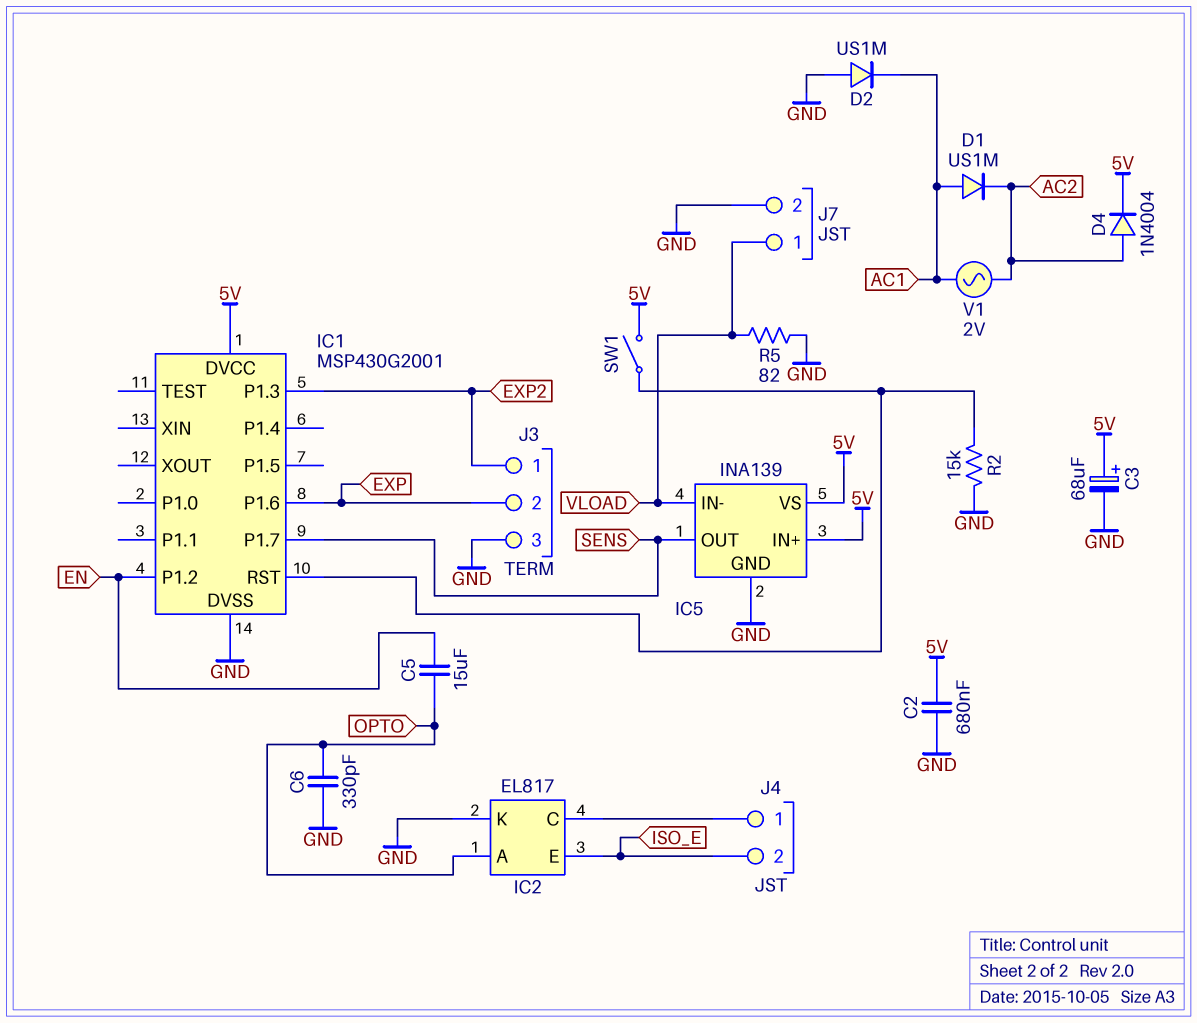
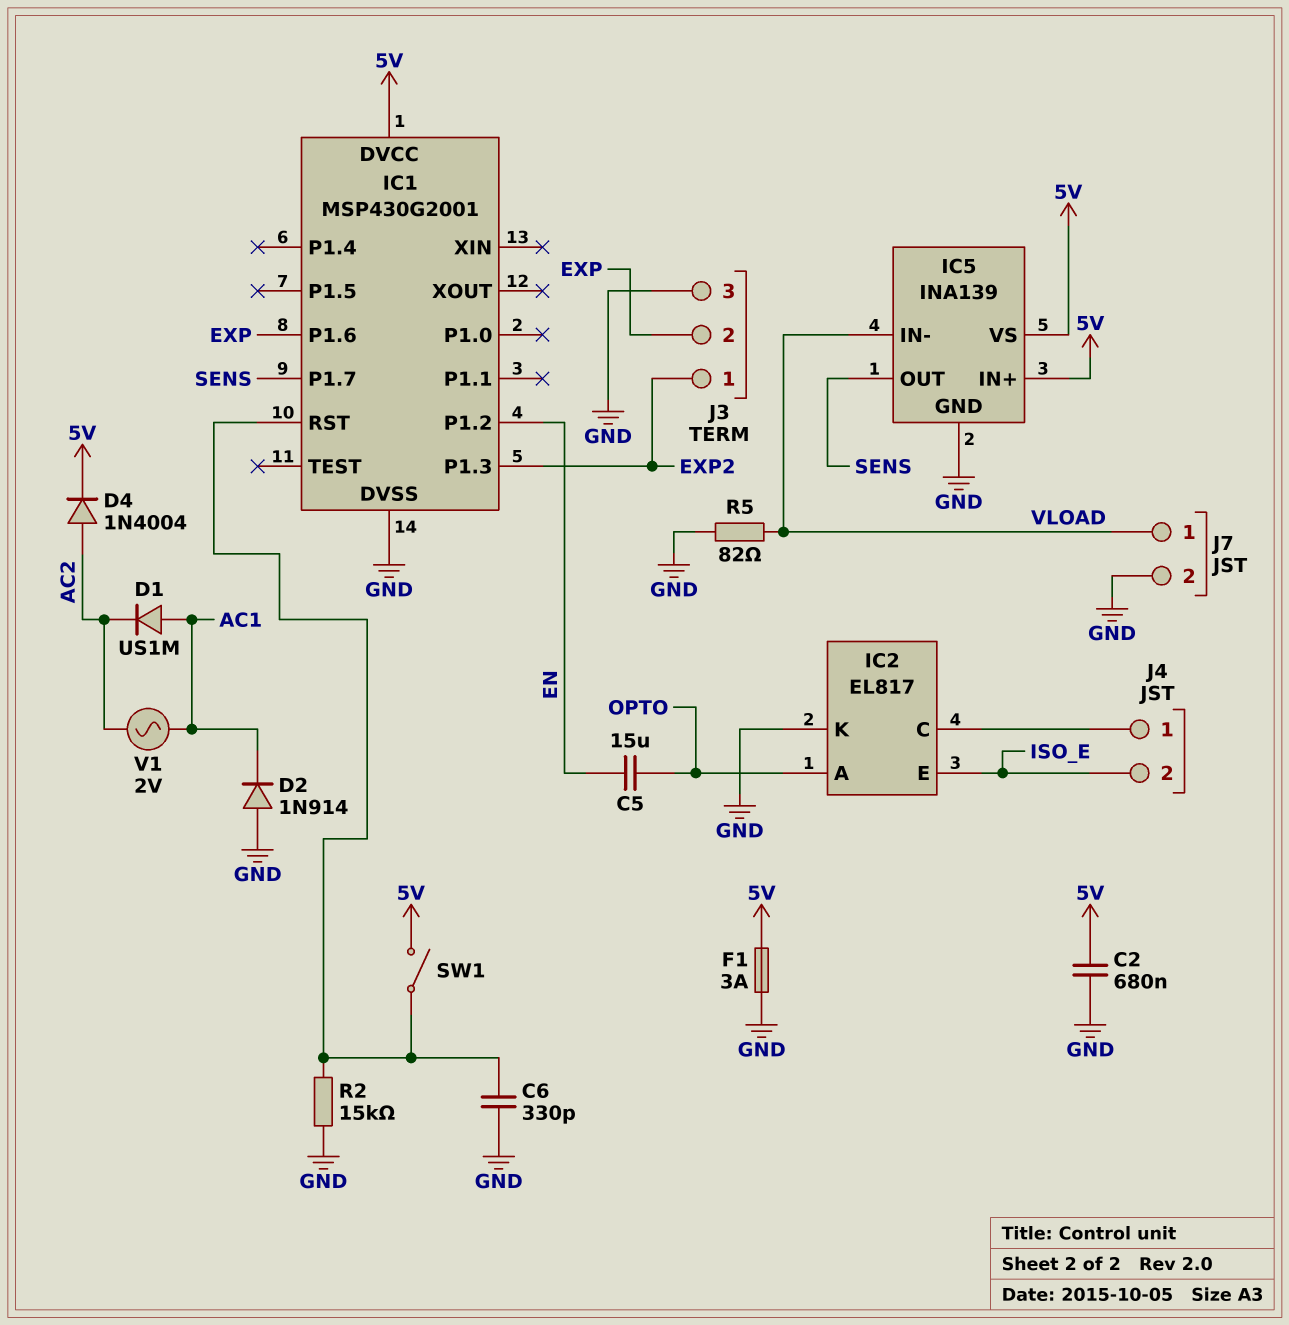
C3: 68uF (plus 5V, minus GND) -> none
C6: 330pF (GND, OPTO) -> 330pF (GND, IC1/RST)
D2: diode US1M (A GND, K AC1) -> diode 1N914 (A GND, K AC1)
F1: none -> 3A (5V, GND)

